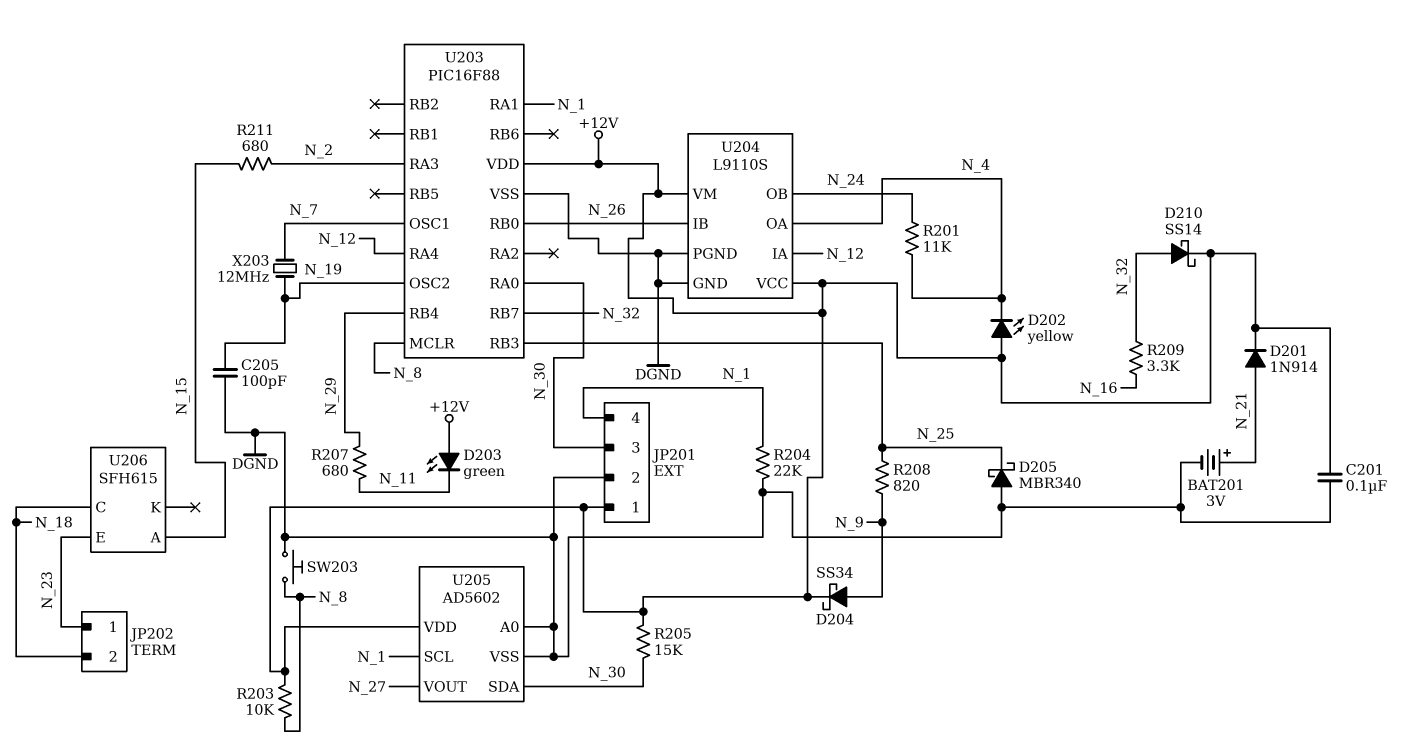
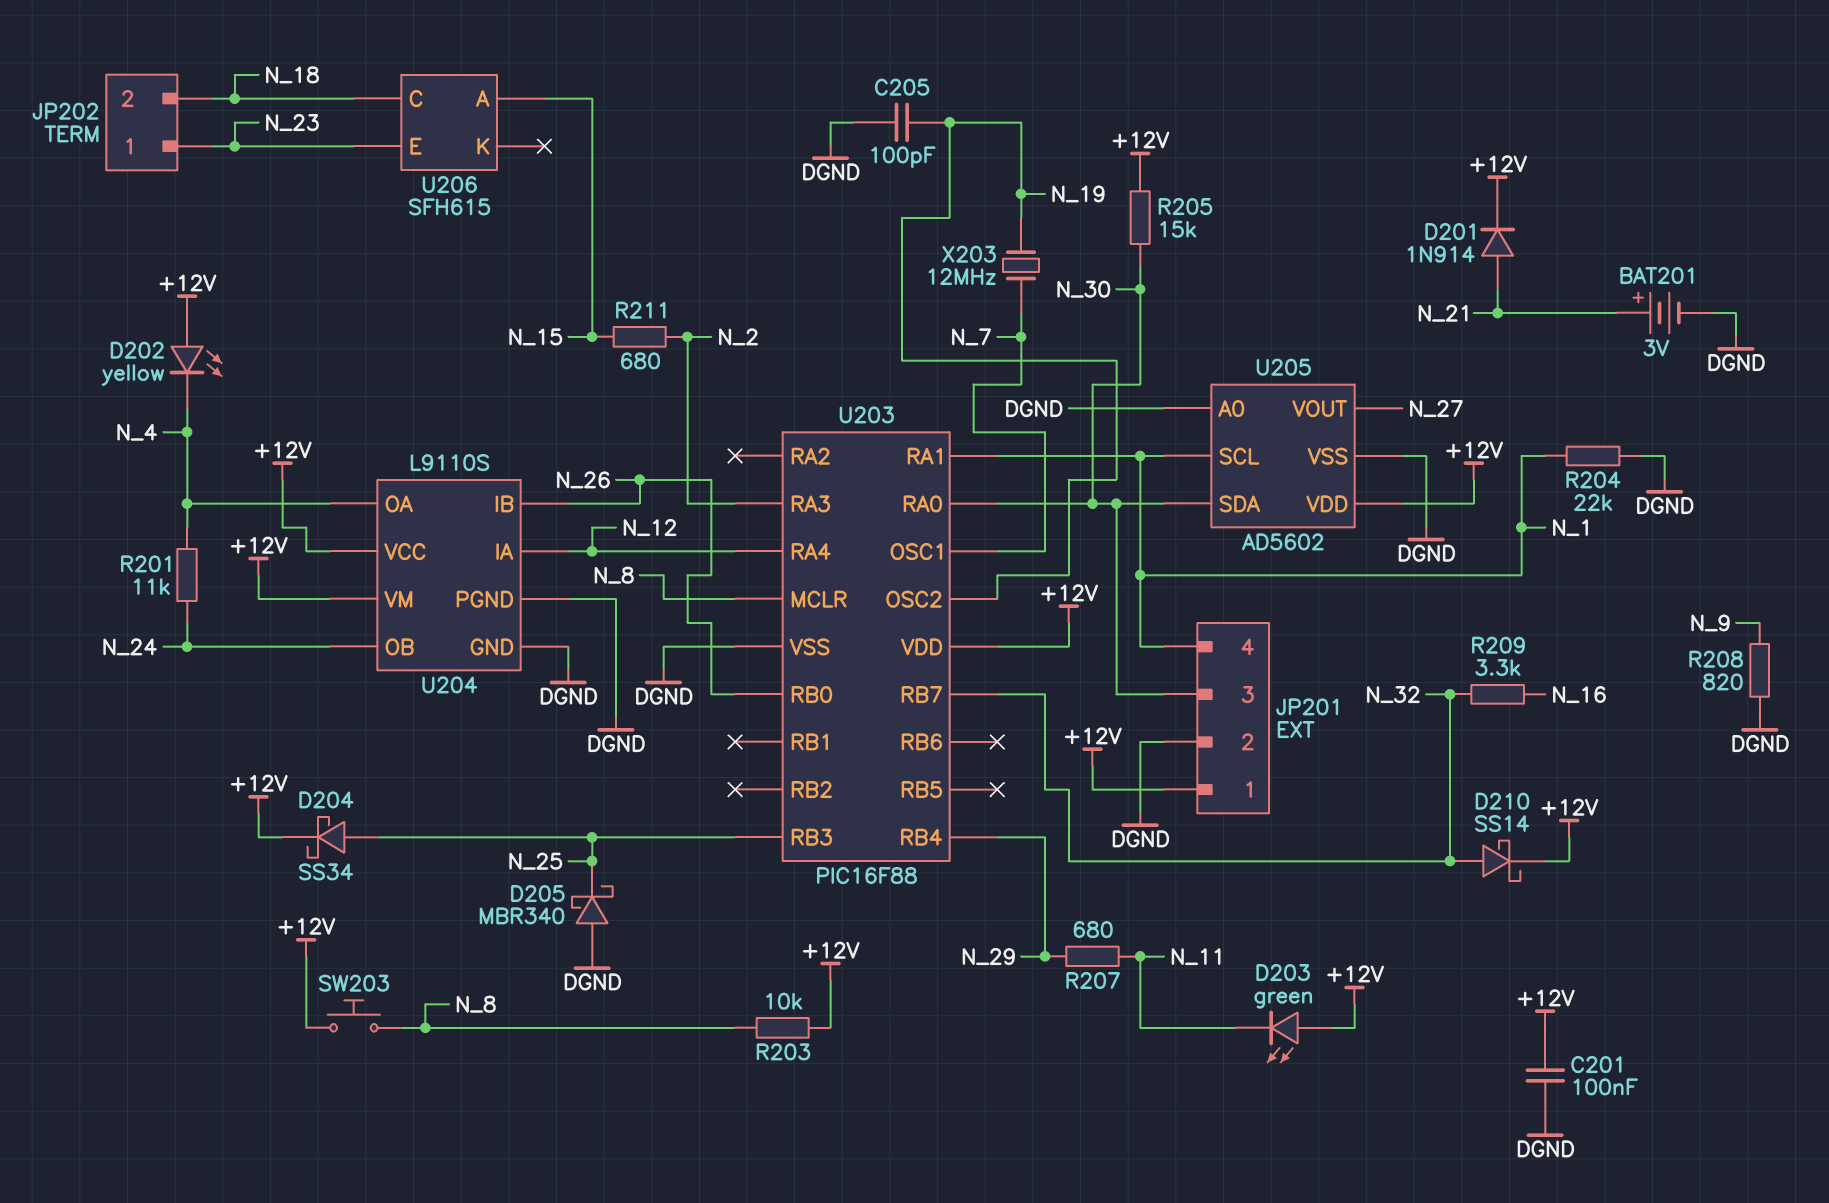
D204: schottky SS34 (A N_9, K +12V) -> schottky SS34 (A N_25, K +12V)
R208: 820 (N_9, N_25) -> 820 (DGND, N_9)
SW203: button (DGND, N_8) -> button (+12V, N_8)

